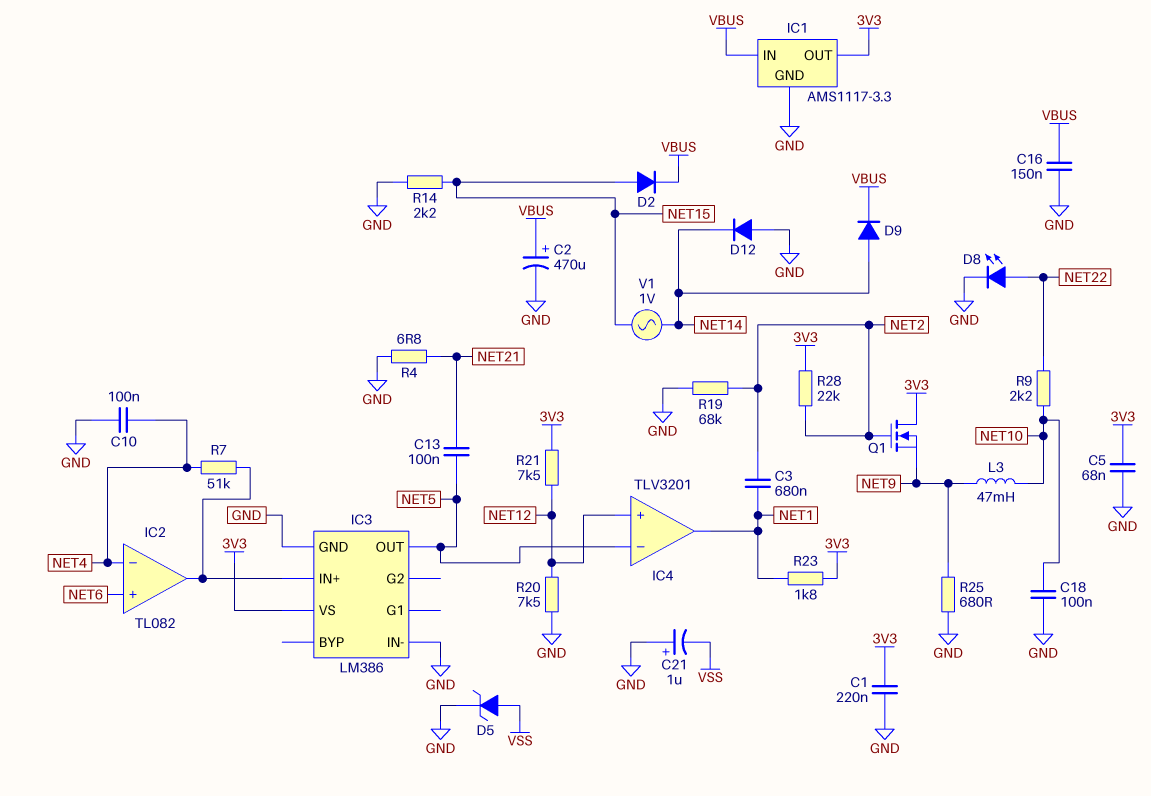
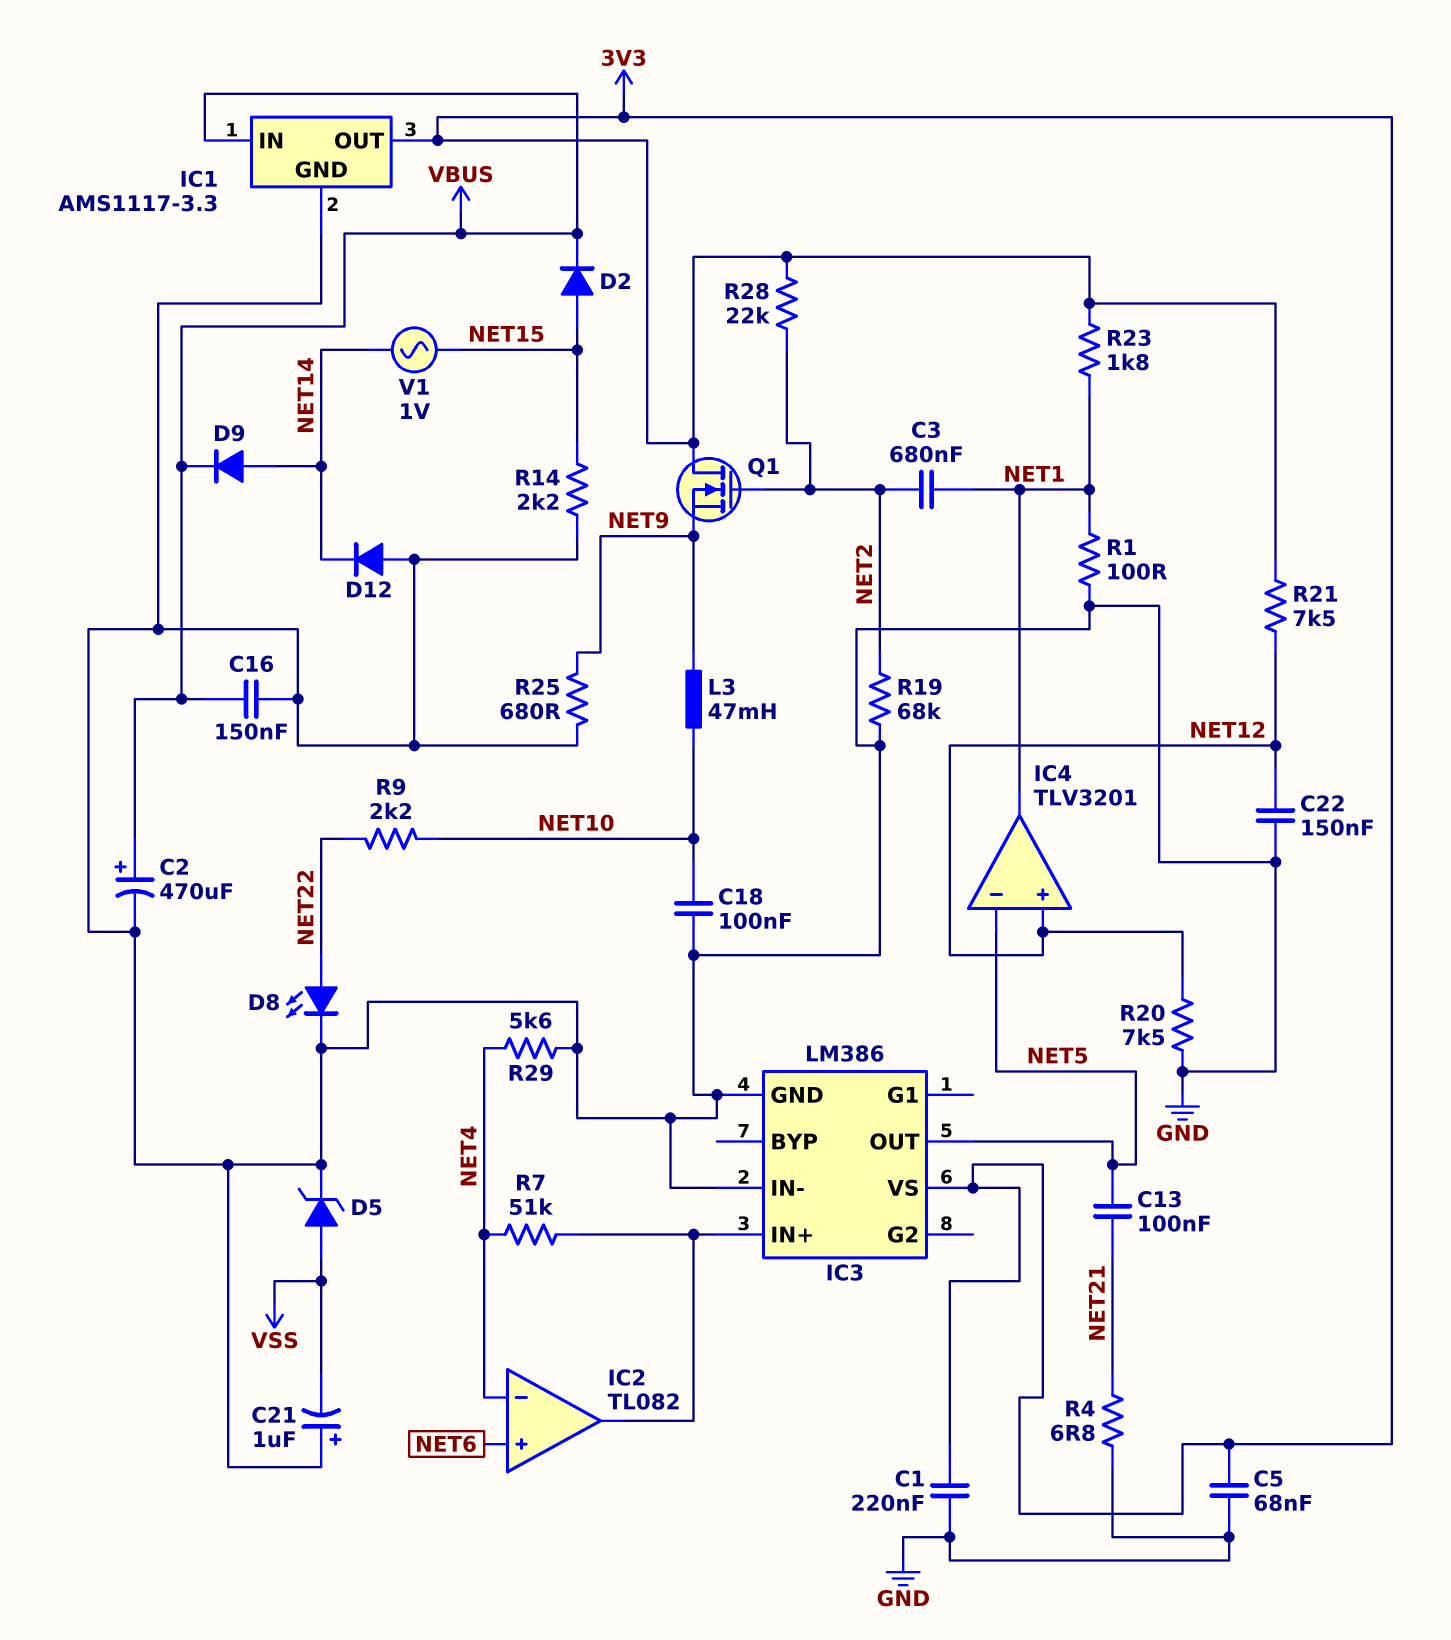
C10: 100nF (GND, NET4) -> none
C22: none -> 150nF (GND, NET12)
R1: none -> 100 (GND, NET1)
R29: none -> 5.6k (GND, NET4)

